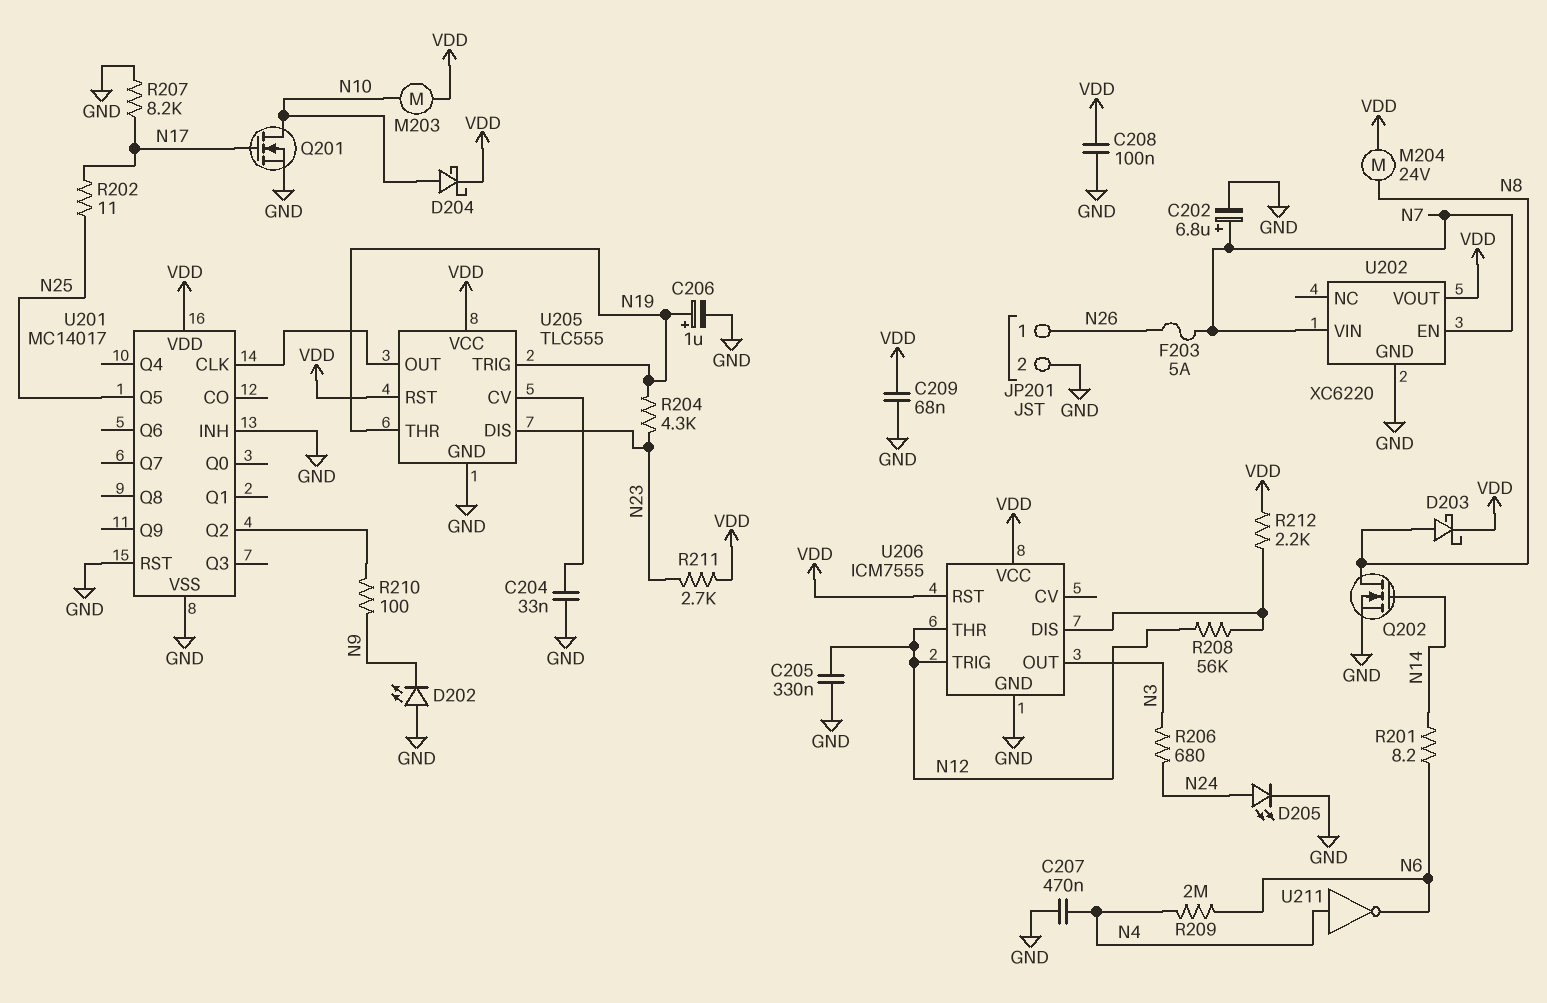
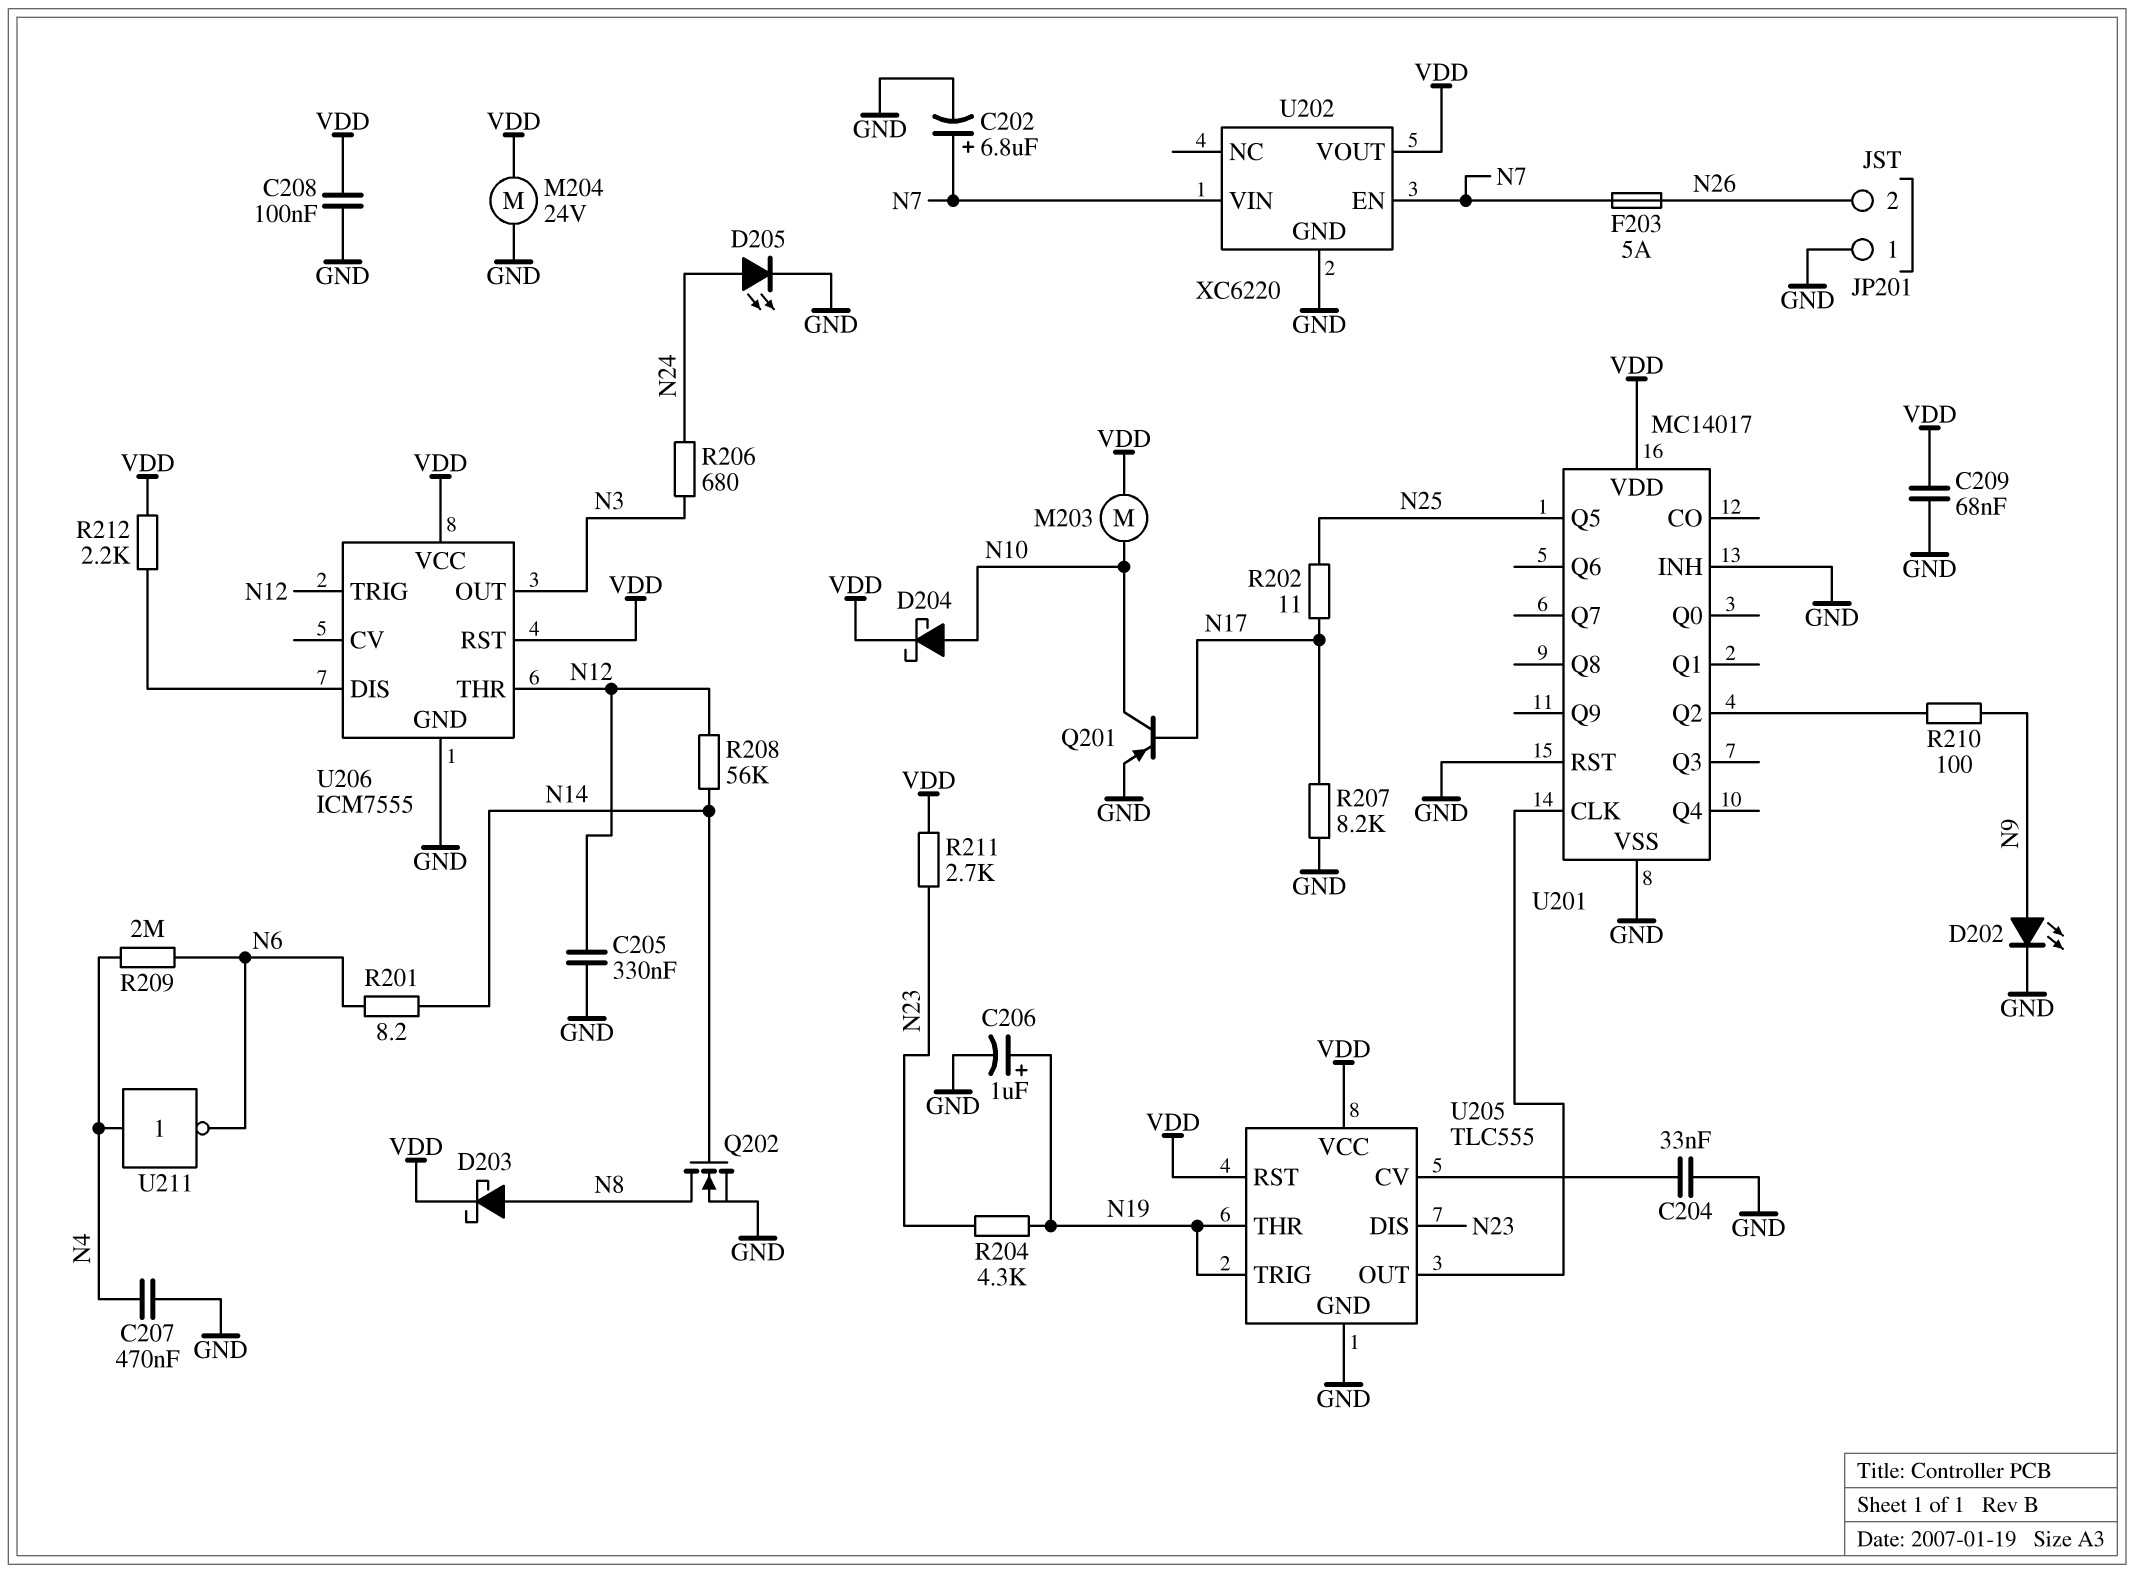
D202: LED (A GND, K N9) -> LED (A N9, K GND)
JP201 pin 1: N26 -> GND
JP201 pin 2: GND -> N26
M204: motor 24V (N8, VDD) -> motor 24V (GND, VDD)
Q201: NMOS (G N17, D N10, S GND) -> PNP (B N17, C N10, E GND)
R208: 56k (N12, U206/DIS) -> 56k (N12, N14)

